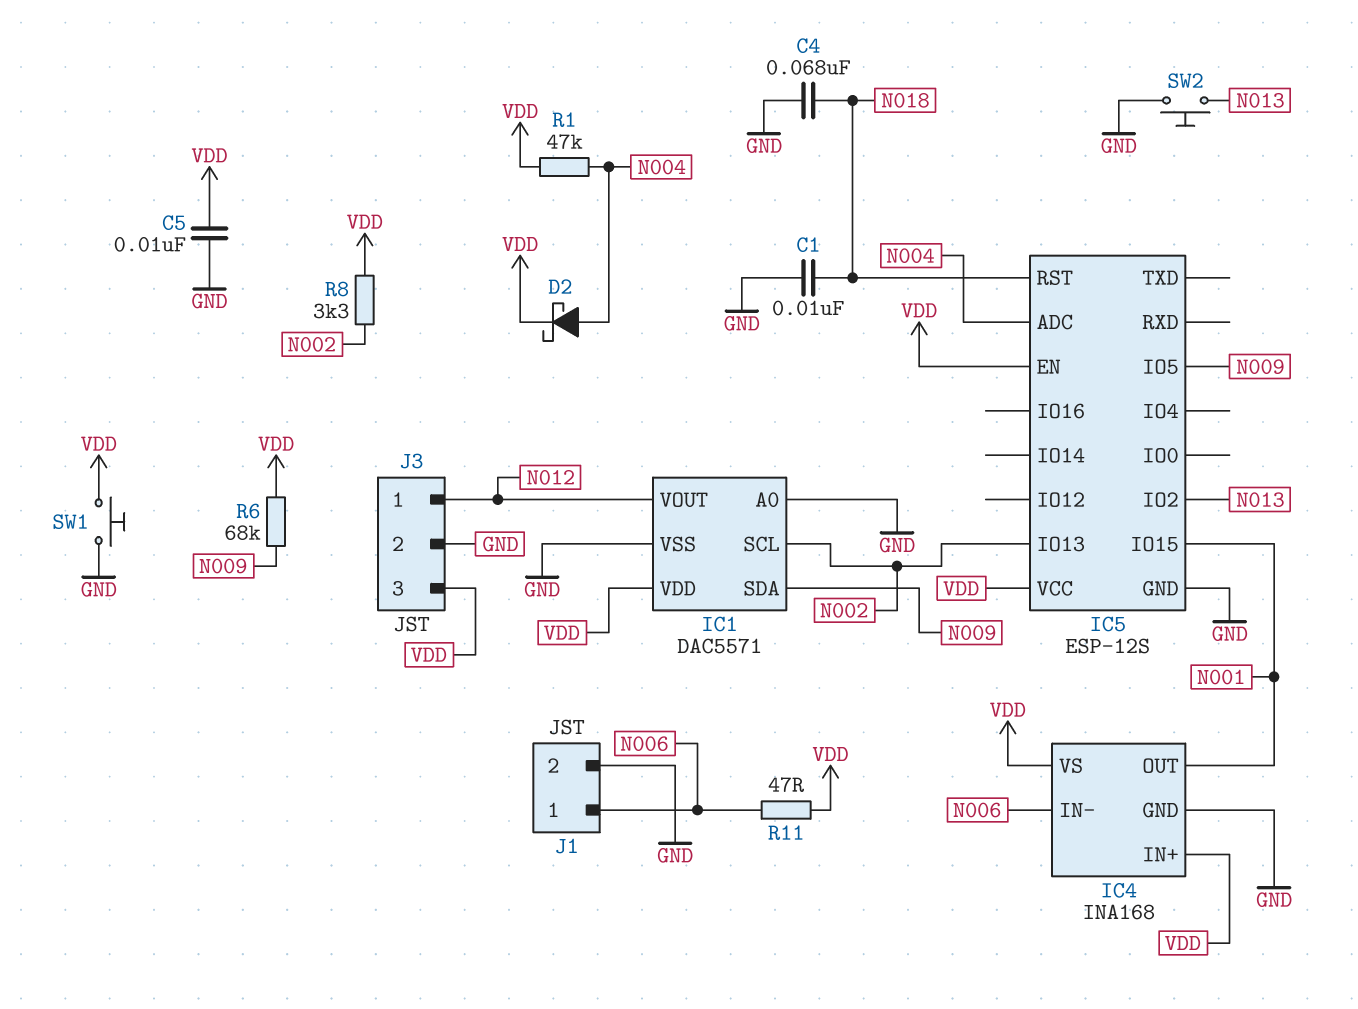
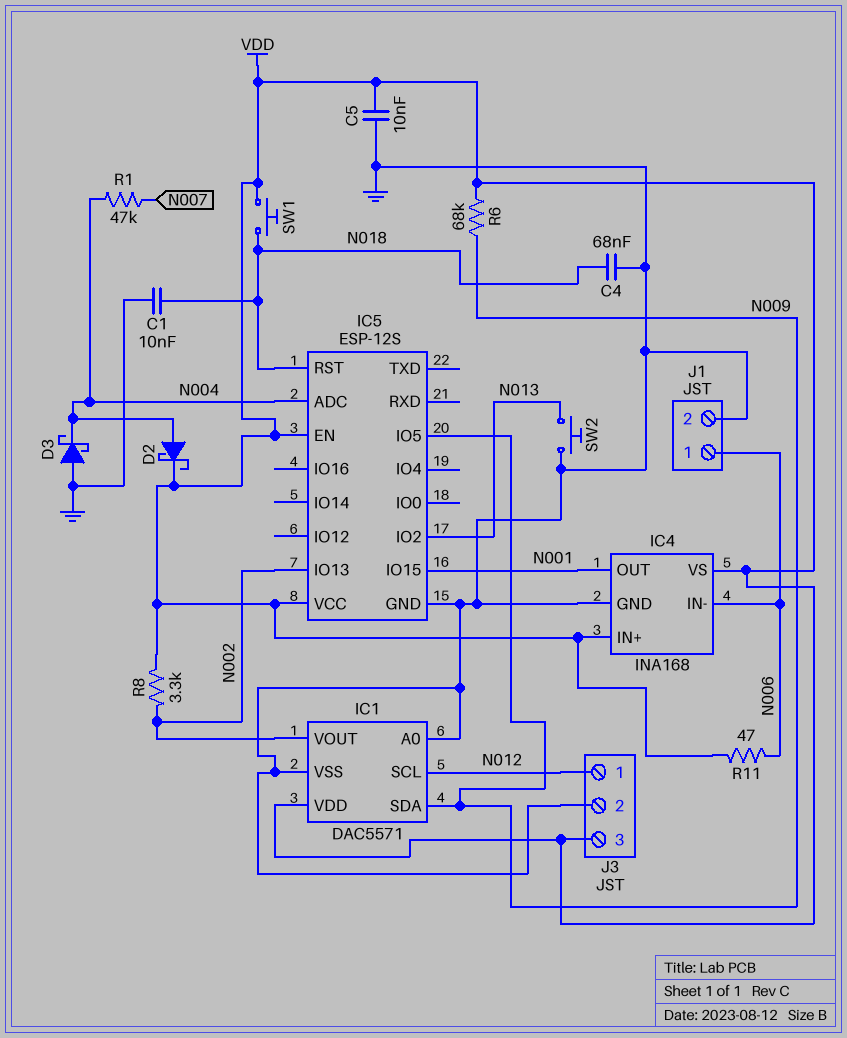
D3: none -> schottky (A GND, K N004)
IC1 pin SCL: N002 -> N012
IC1 pin VOUT: N012 -> N002
R1: 47k (N004, VDD) -> 47k (N004, N007)
SW1: button (GND, VDD) -> button (N018, VDD)

